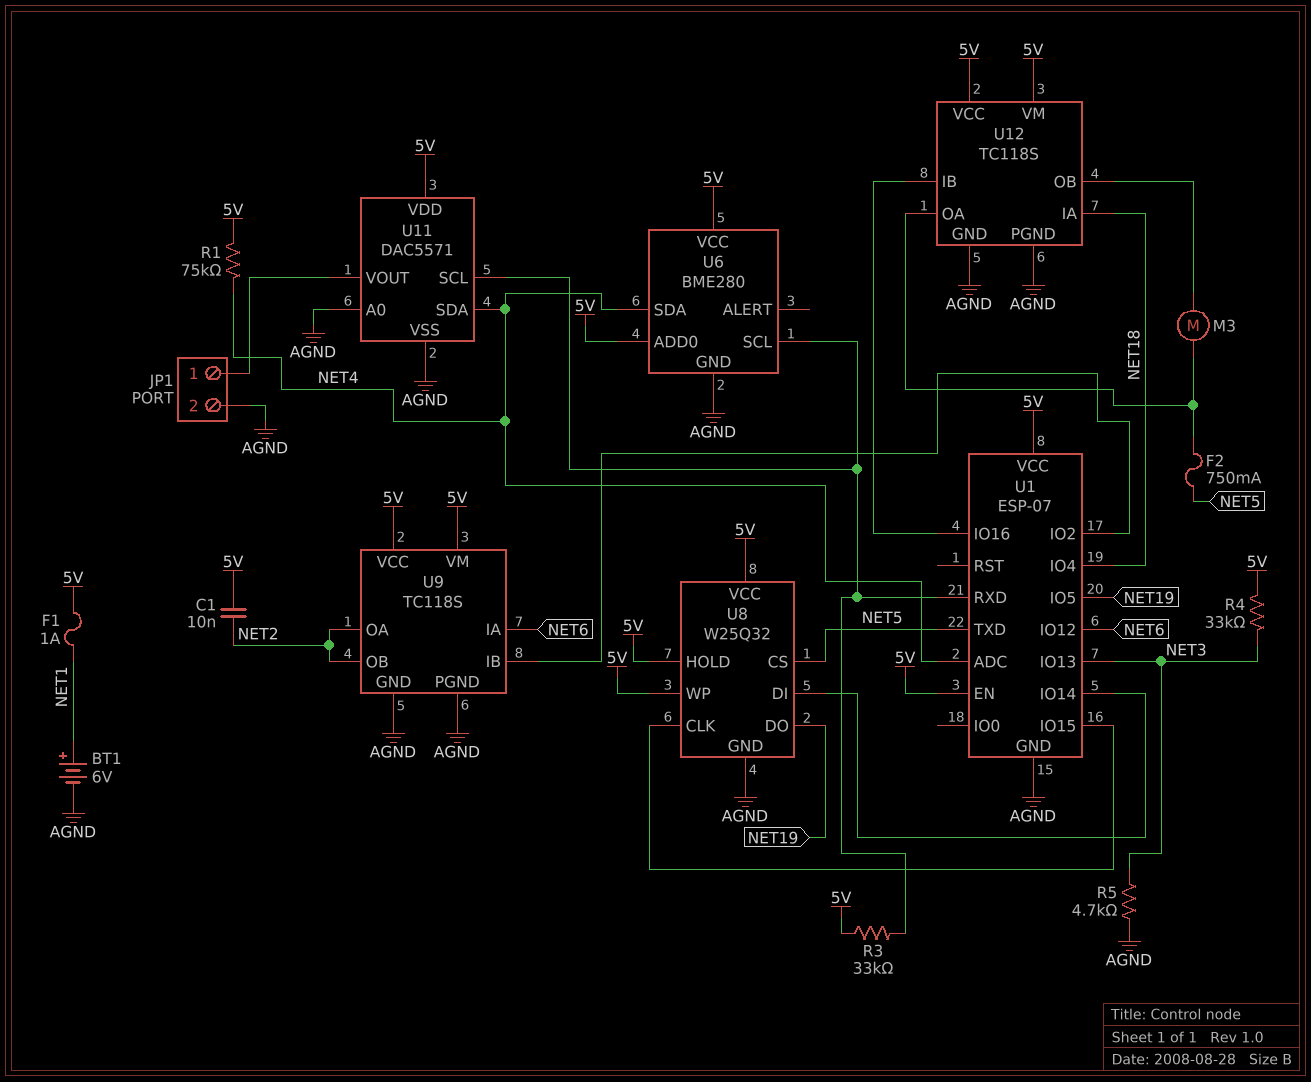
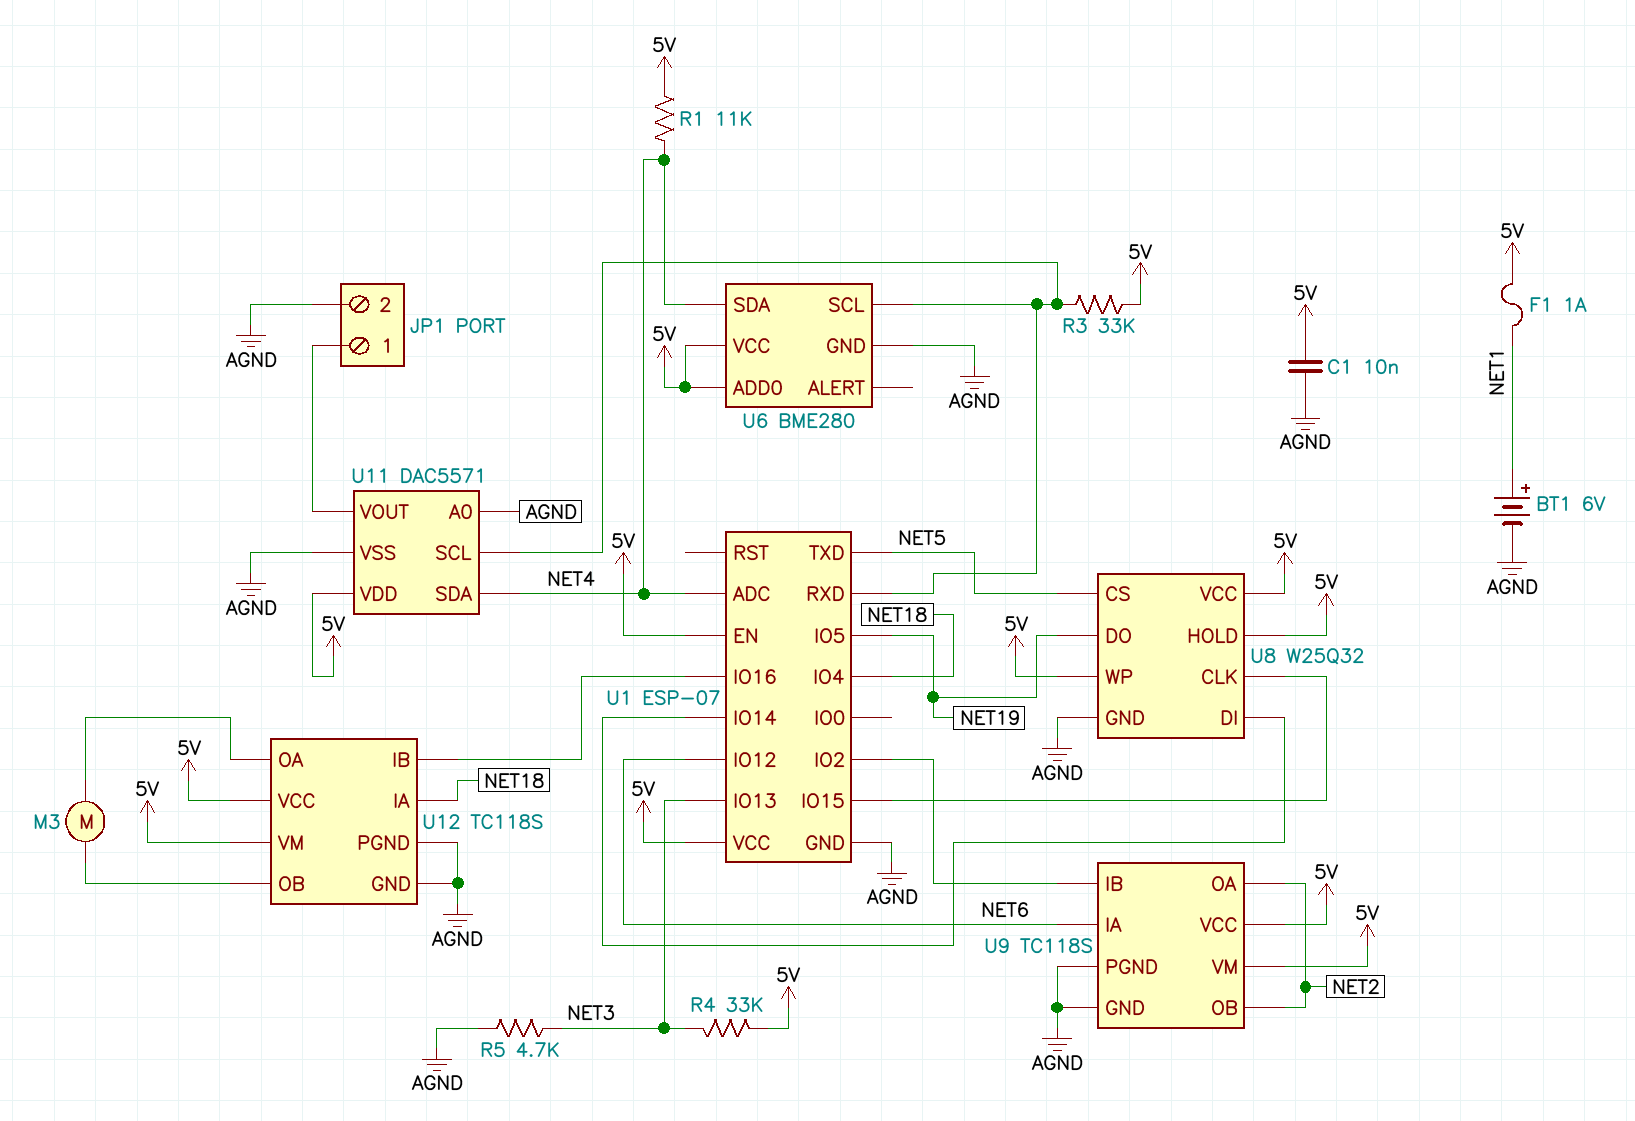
C1: 10nF (5V, NET2) -> 10nF (5V, AGND)
F2: 750mA (NET5, U12/OA) -> none
R1: 75k (5V, NET4) -> 11k (5V, NET4)

